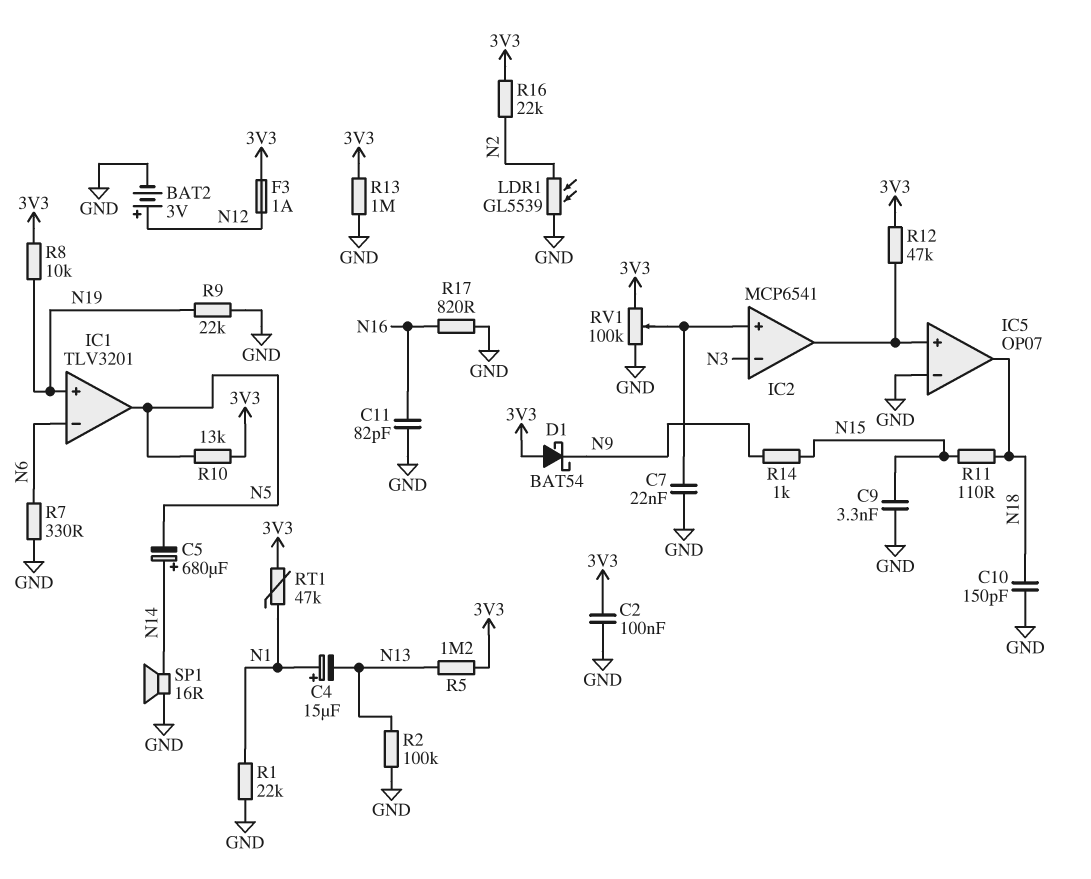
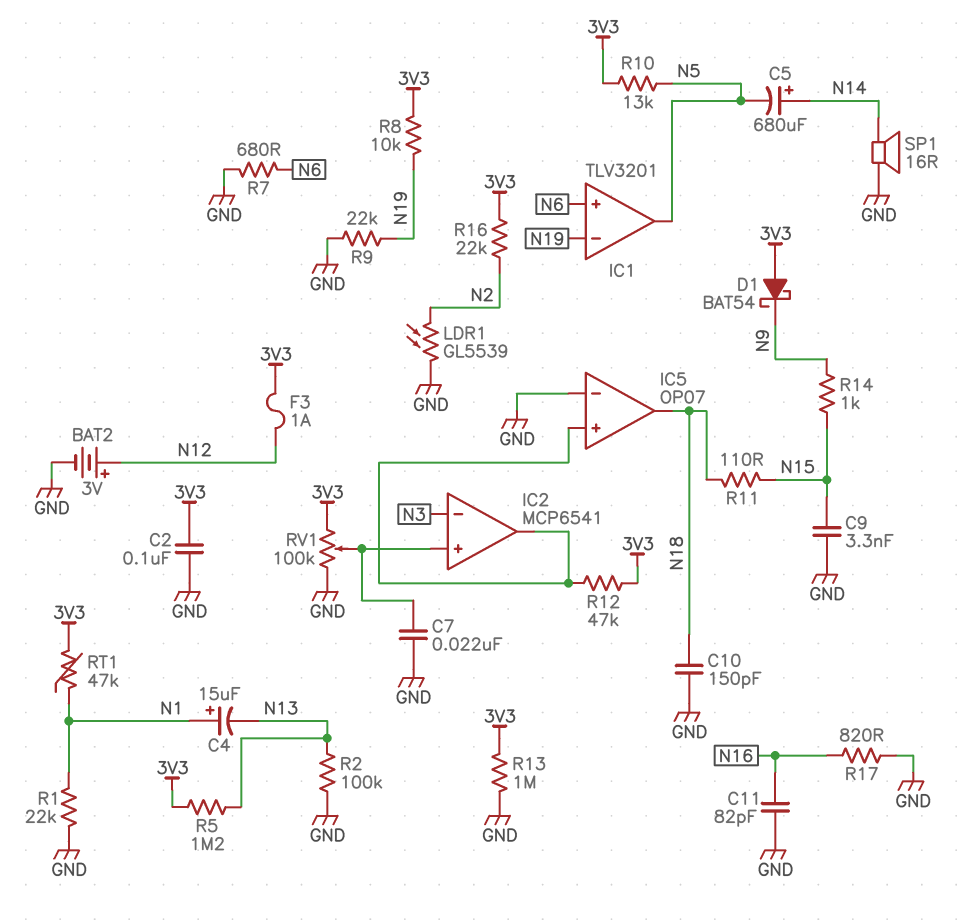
IC1 pin in+: N19 -> N6
IC1 pin in-: N6 -> N19
R7: 330 (GND, N6) -> 680 (GND, N6)

